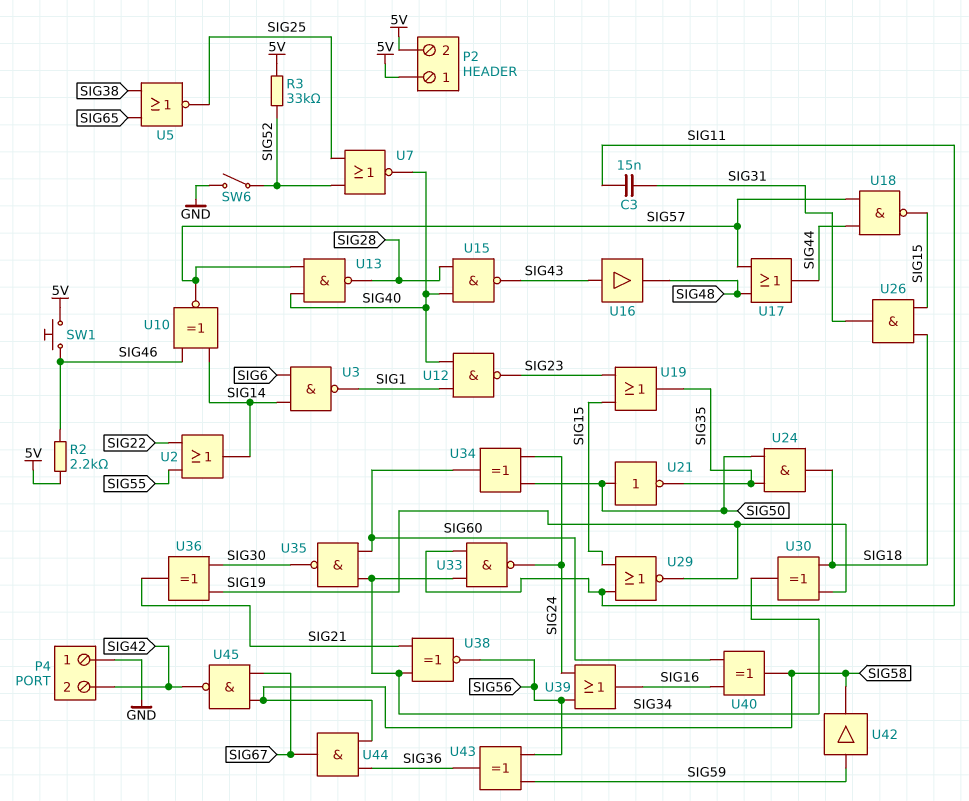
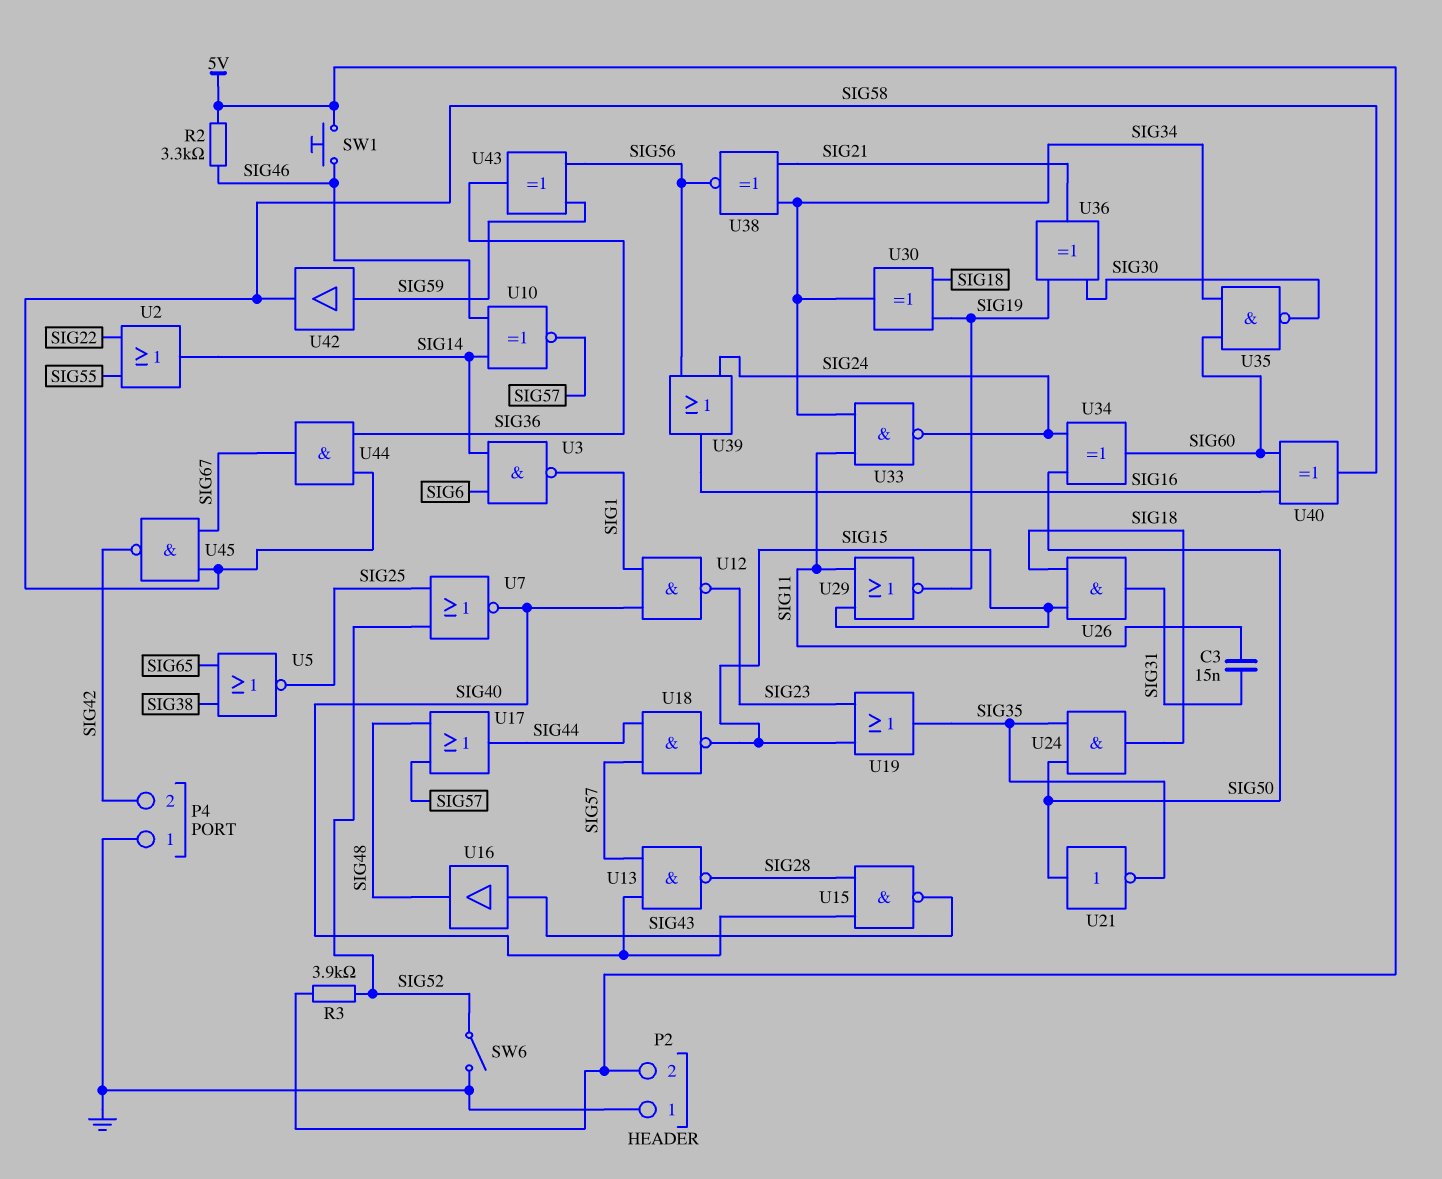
P2 pin 1: 5V -> GND
R2: 2.2k (5V, SIG46) -> 3.3k (5V, SIG46)
R3: 33k (5V, SIG52) -> 3.9k (5V, SIG52)

